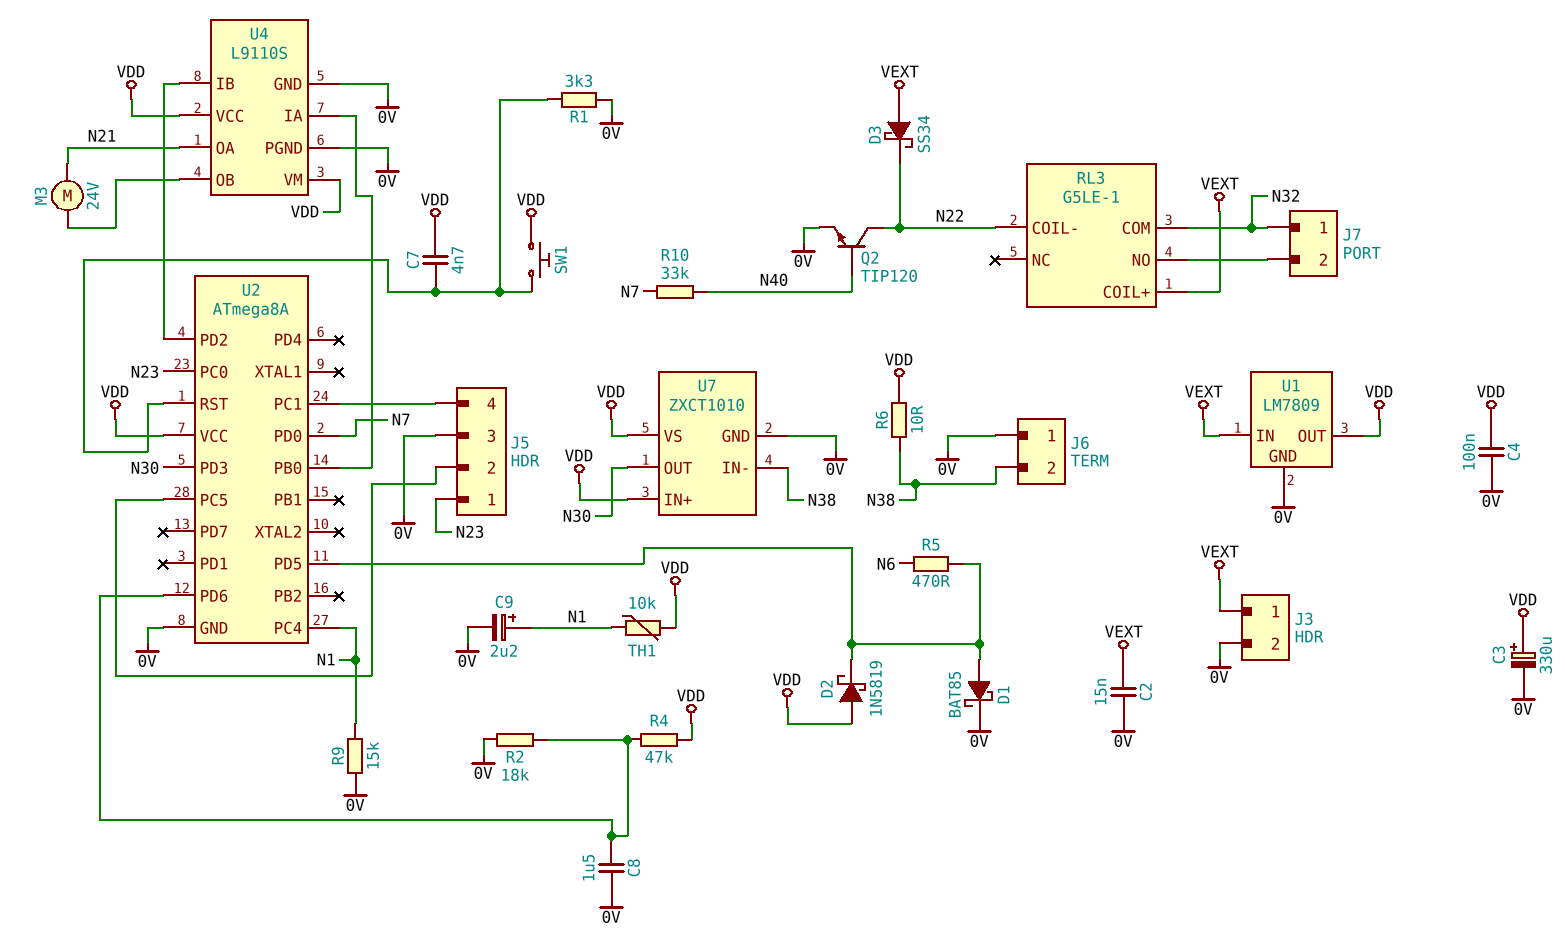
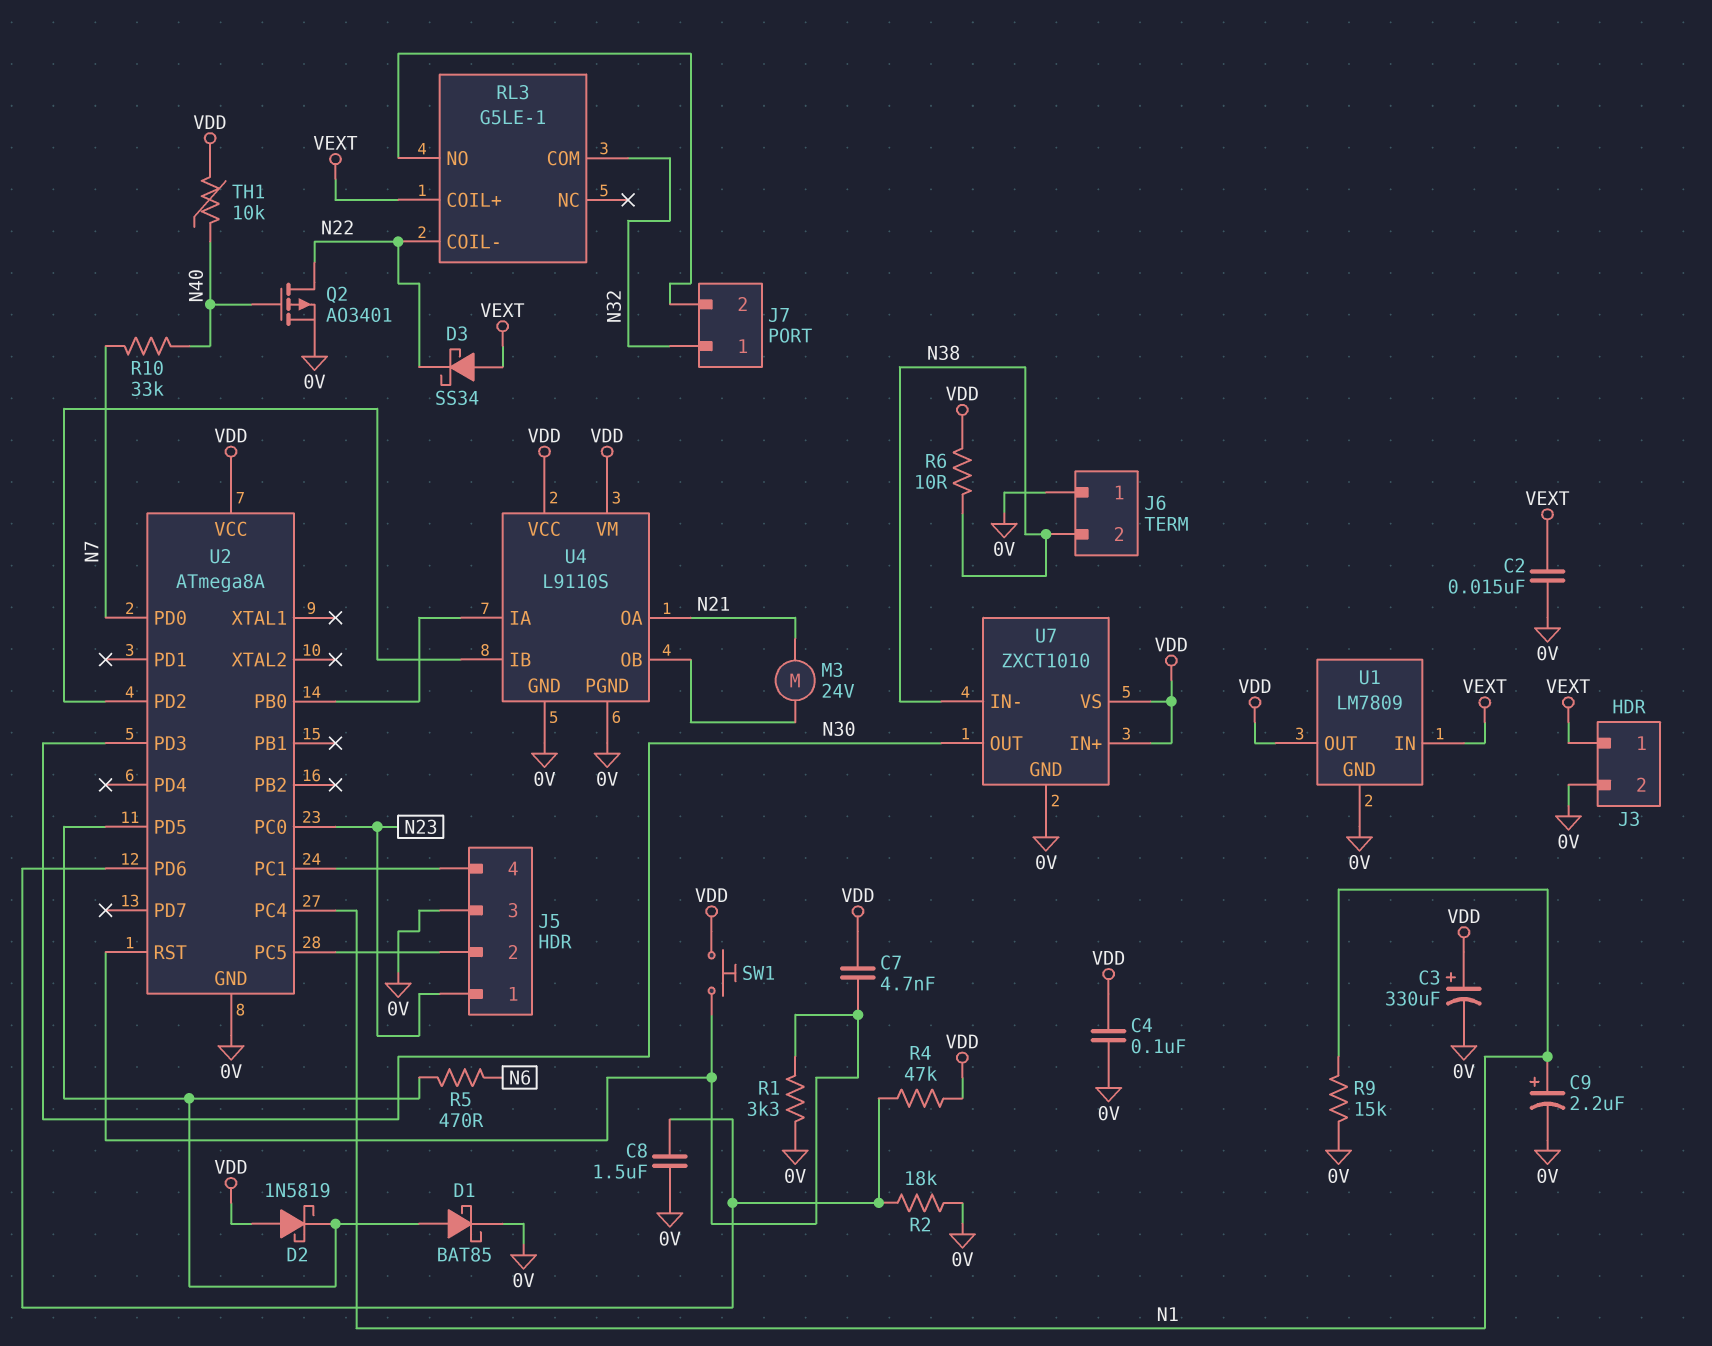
Q2: NPN TIP120 (B N40, C N22, E 0V) -> PMOS AO3401 (G N40, D N22, S 0V)
TH1: 10k (N1, VDD) -> 10k (N40, VDD)

